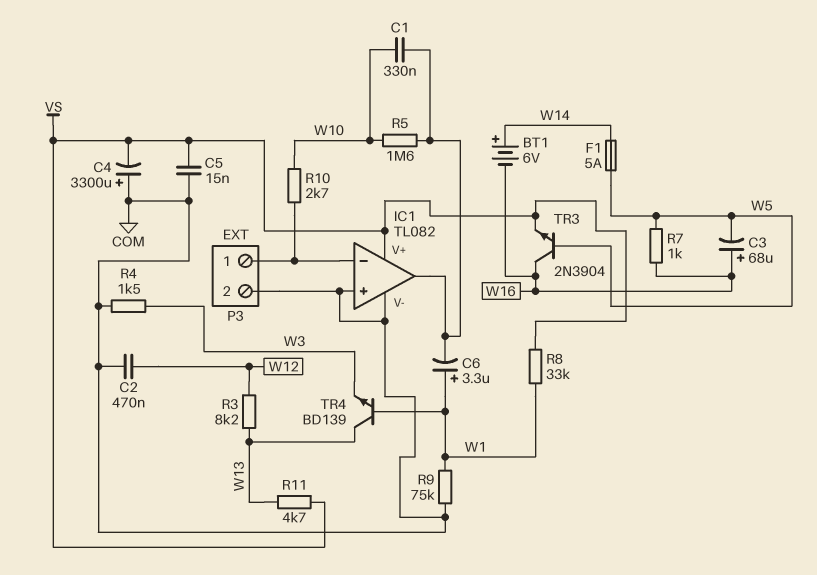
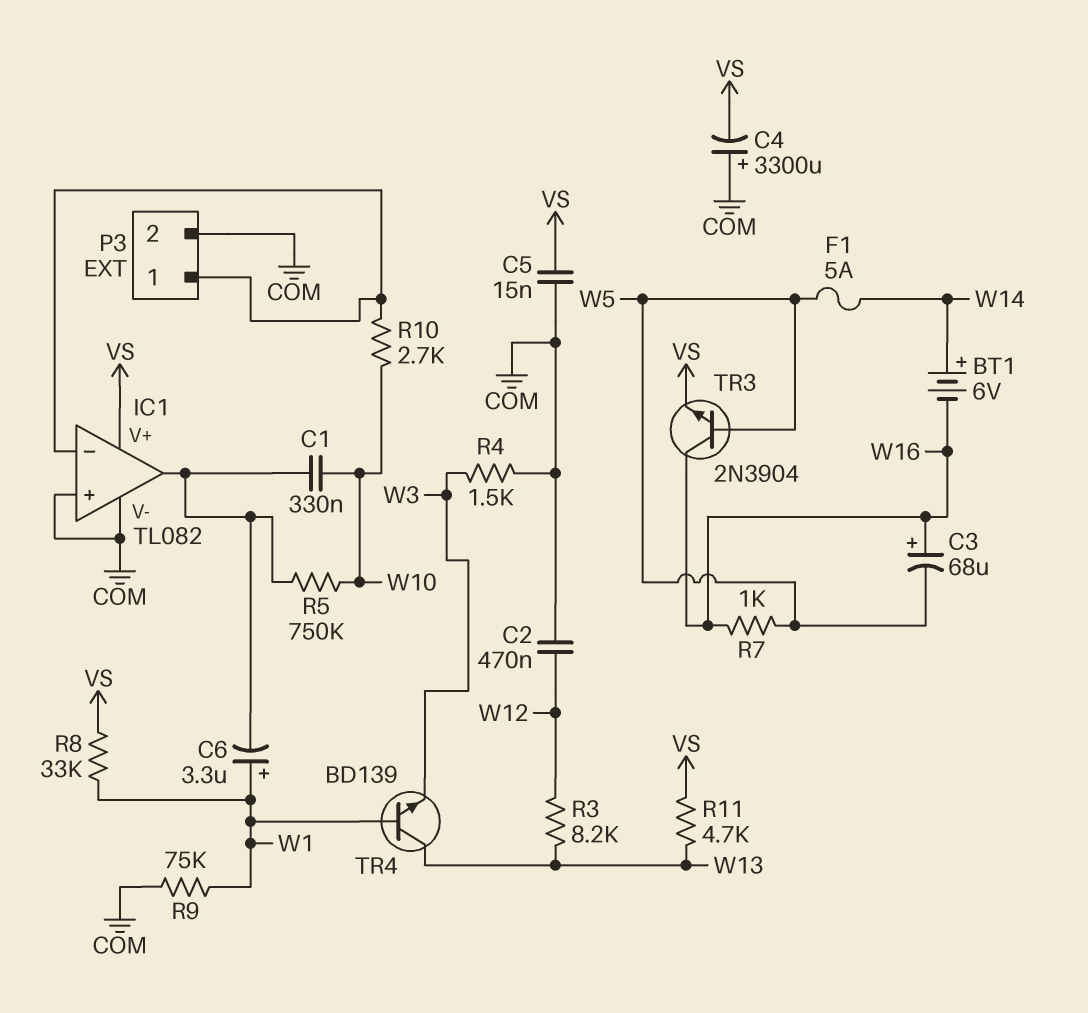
R5: 1.6M (IC1/out, W10) -> 750k (IC1/out, W10)

